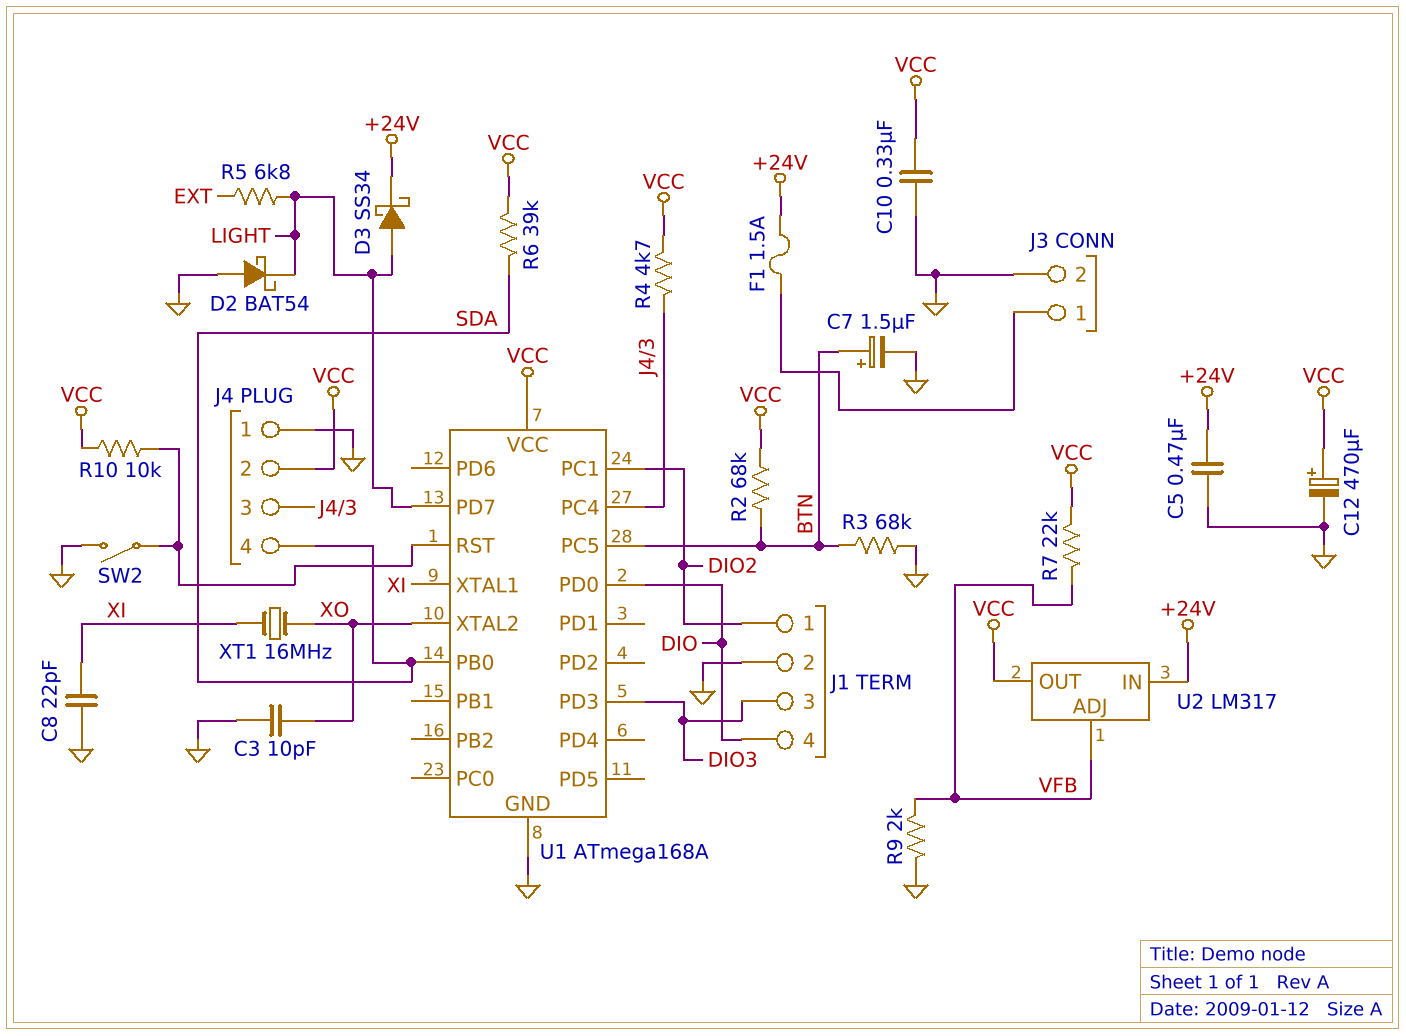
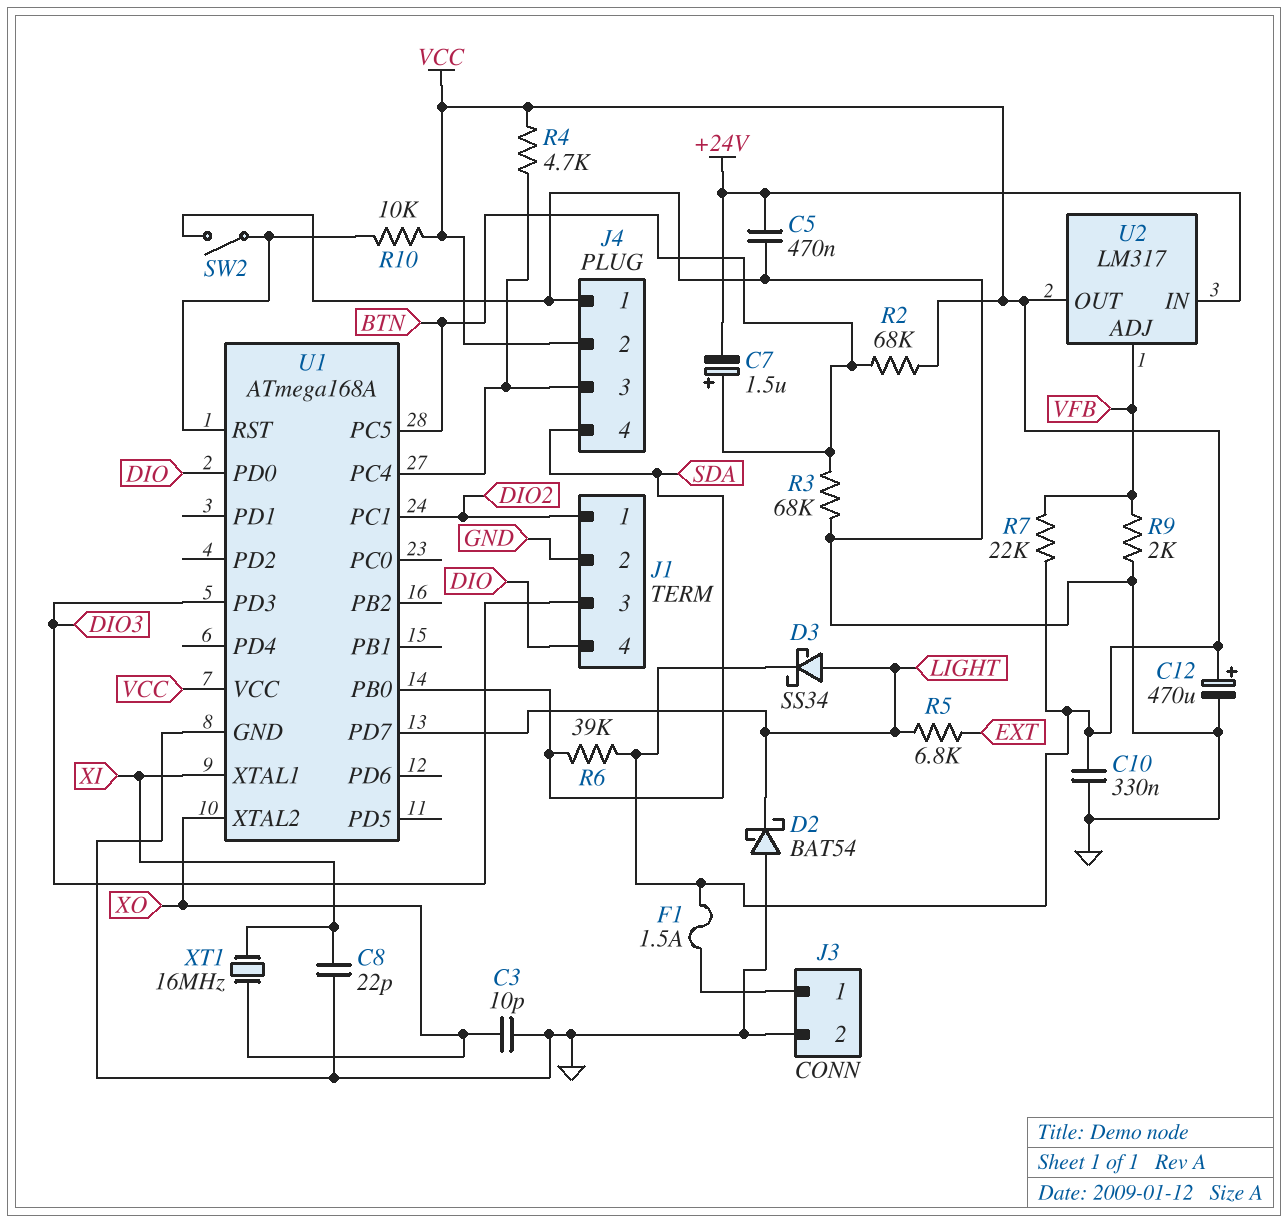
C7: 1.5uF (plus BTN, minus GND) -> 1.5uF (plus BTN, minus +24V)
D3: schottky SS34 (A LIGHT, K +24V) -> schottky SS34 (A LIGHT, K VCC)
F1: 1.5A (+24V, J3/1) -> 1.5A (J3/1, VCC)

